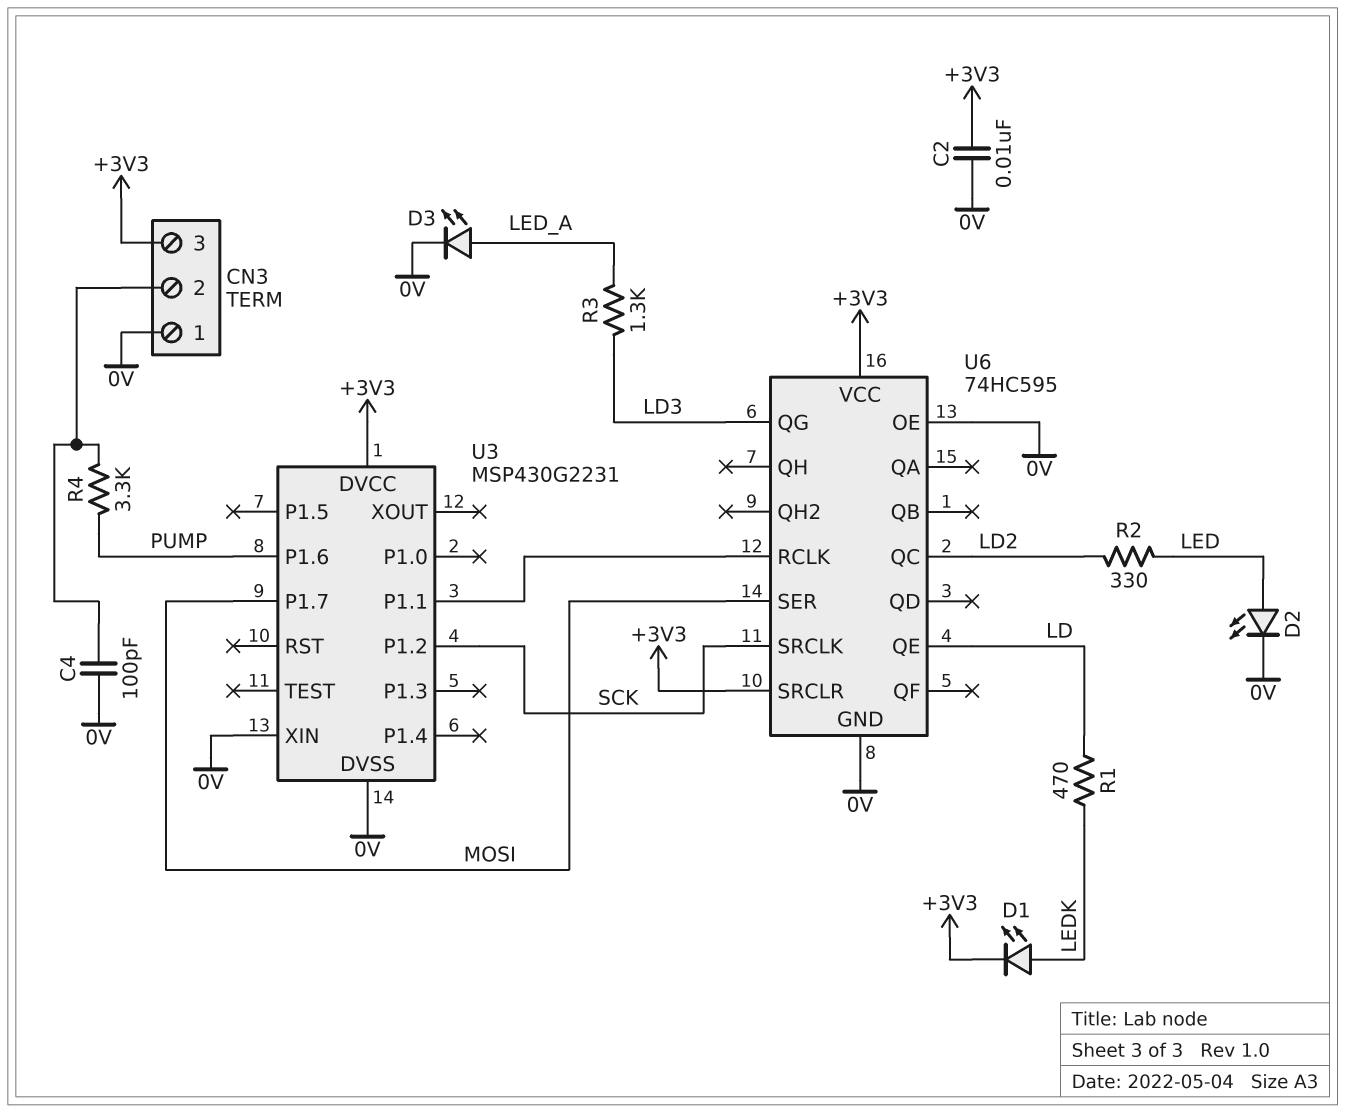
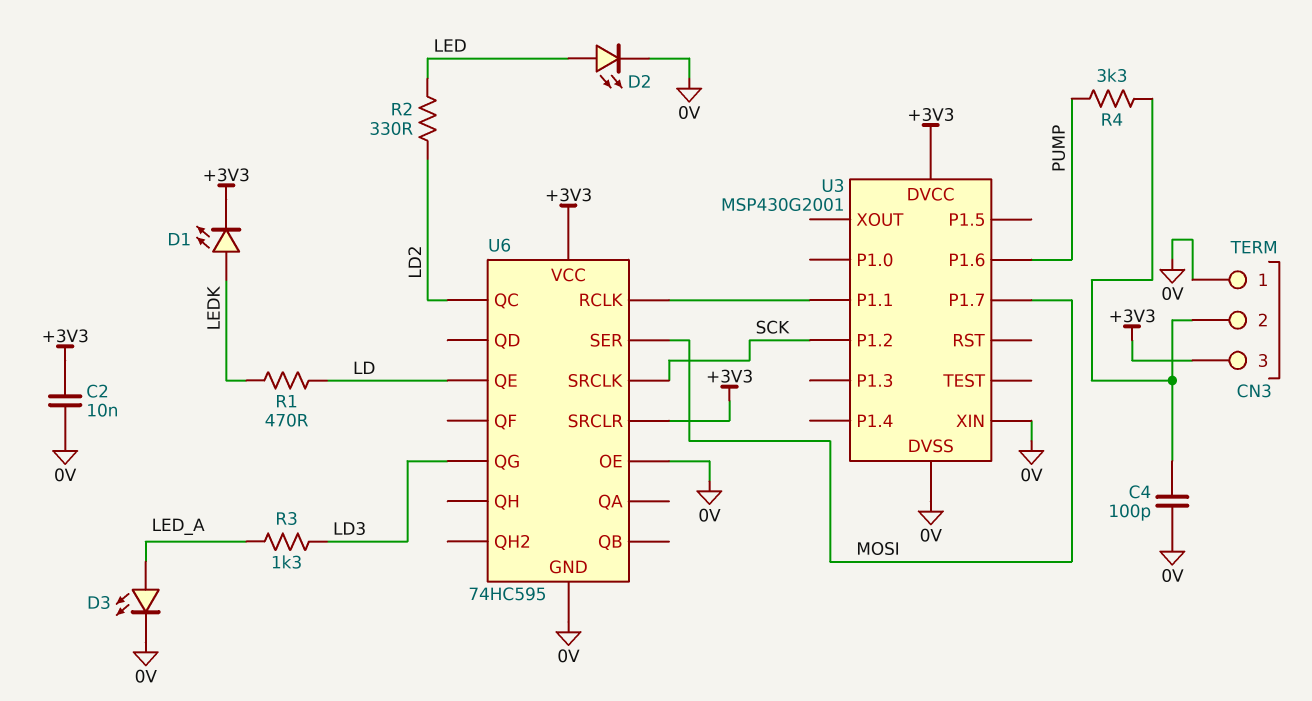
U3: MSP430G2231 -> MSP430G2001

